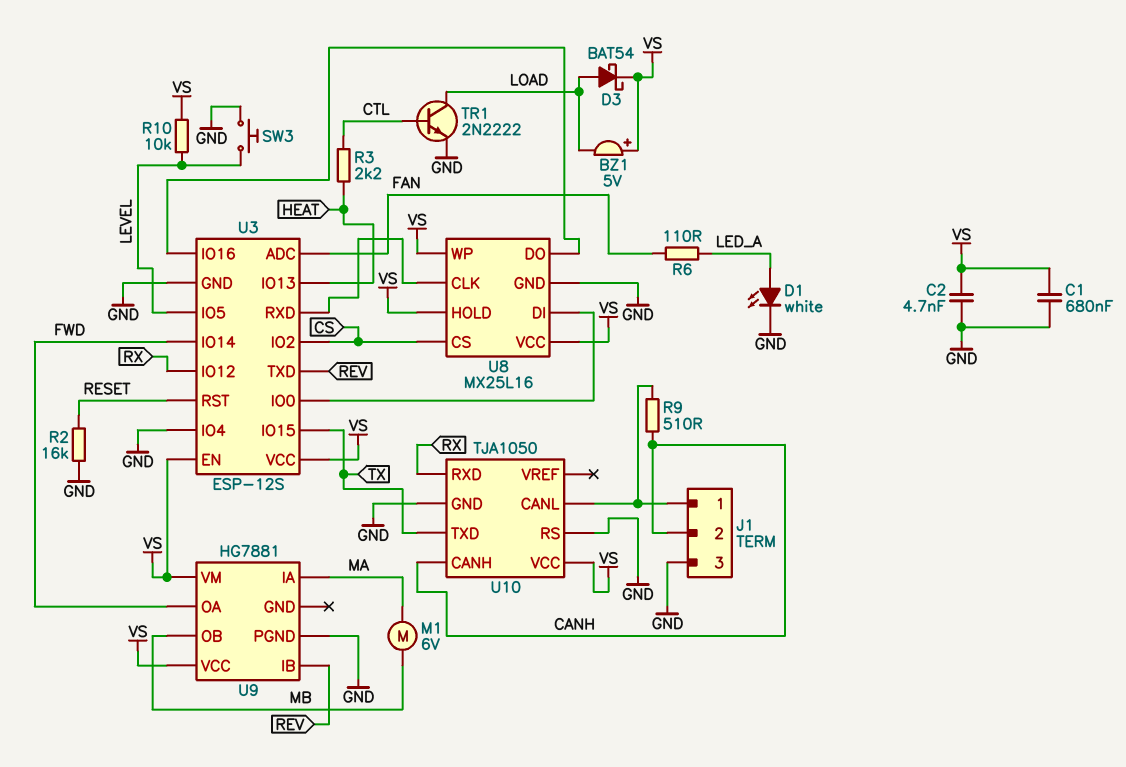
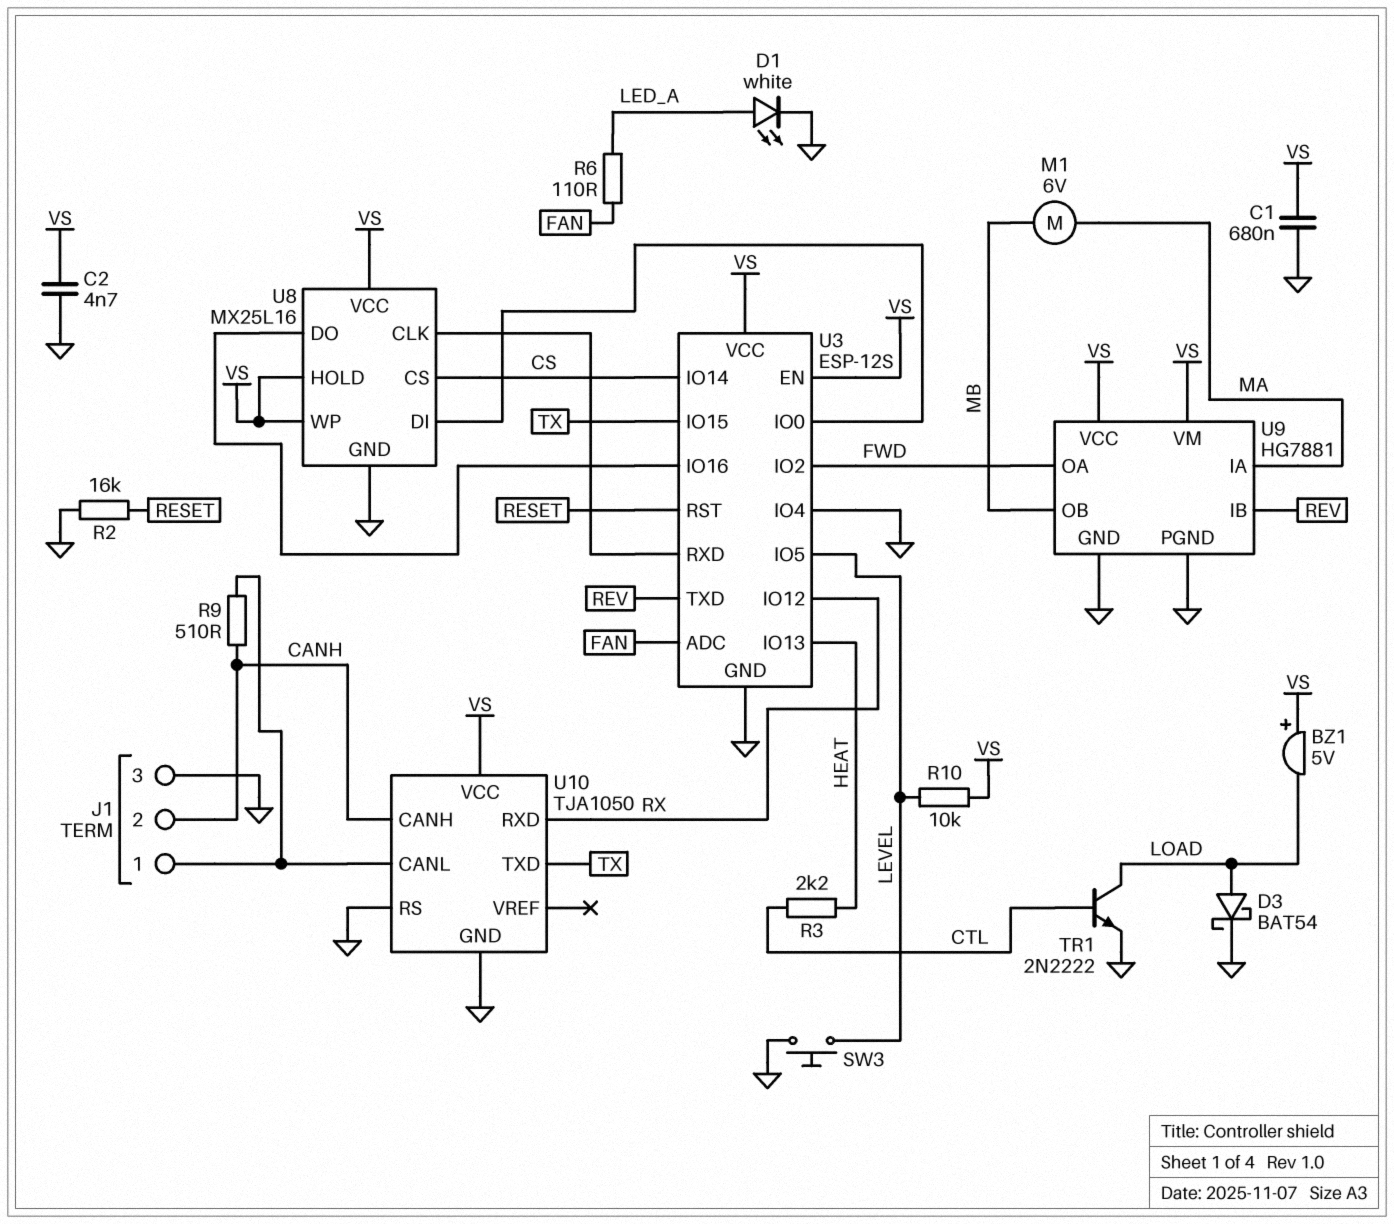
D3: schottky BAT54 (A LOAD, K VS) -> schottky BAT54 (A LOAD, K GND)
U3 pin IO2: CS -> FWD
U3 pin IO14: FWD -> CS
U9 pin GND: none -> GND

